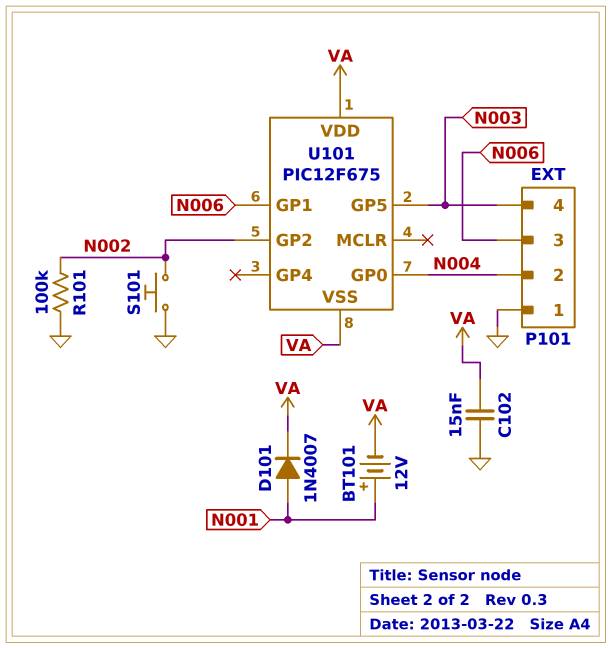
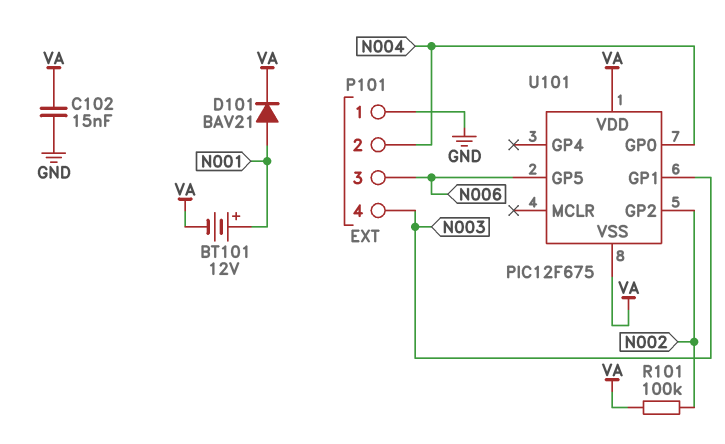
D101: diode 1N4007 (A N001, K VA) -> diode BAV21 (A N001, K VA)
R101: 100k (GND, N002) -> 100k (N002, VA)
S101: button (GND, N002) -> none
U101 pin GP1: N006 -> N003
U101 pin GP5: N003 -> N006

